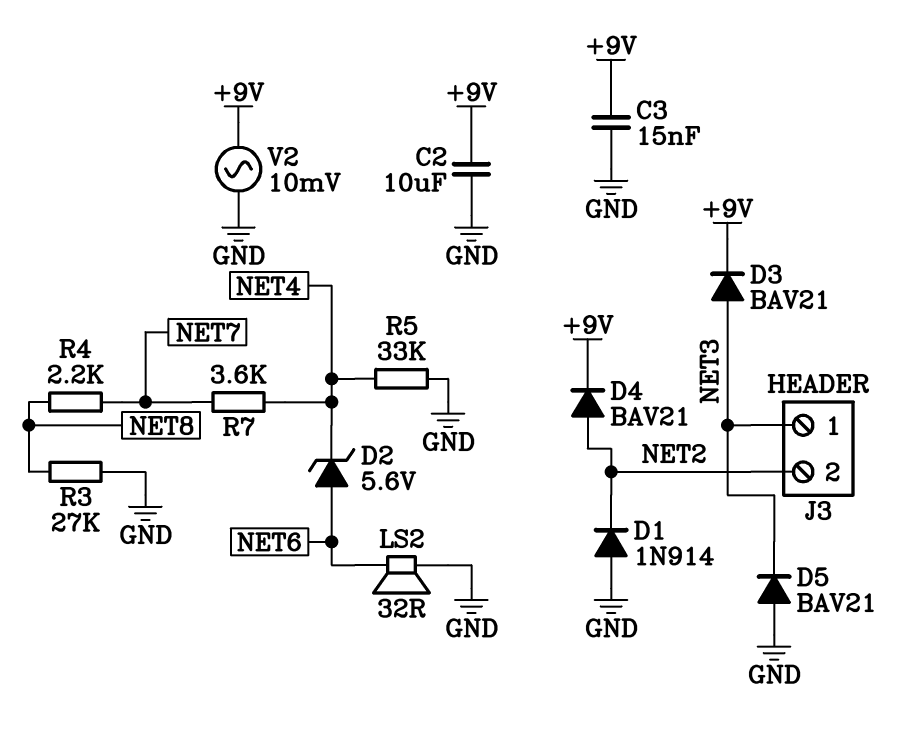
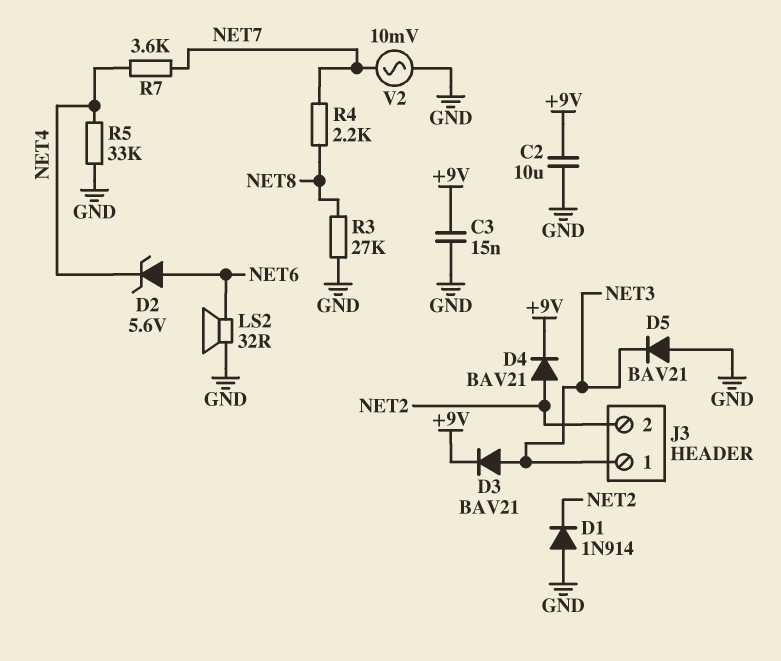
V2: AC 10mV (+9V, GND) -> AC 10mV (GND, NET7)

